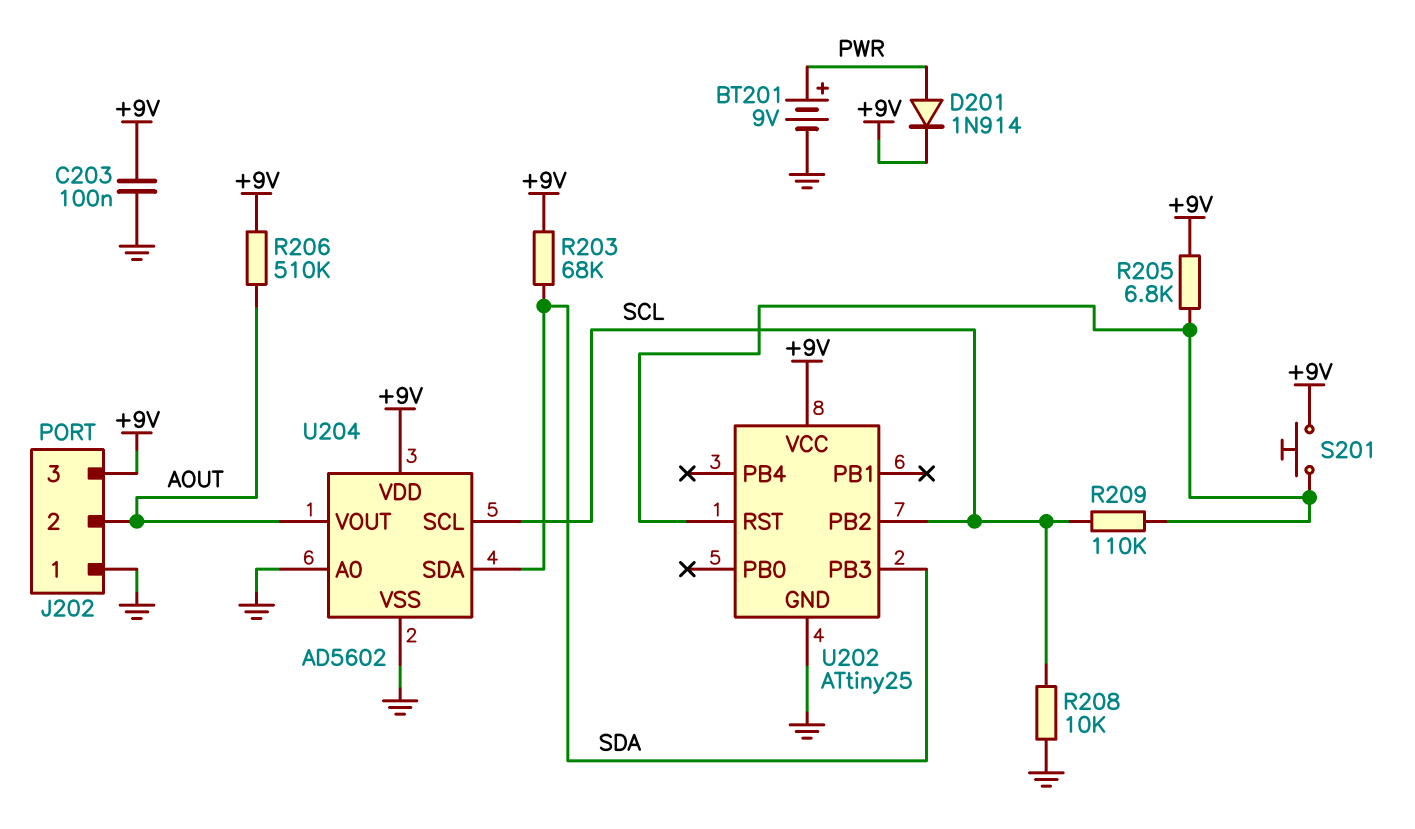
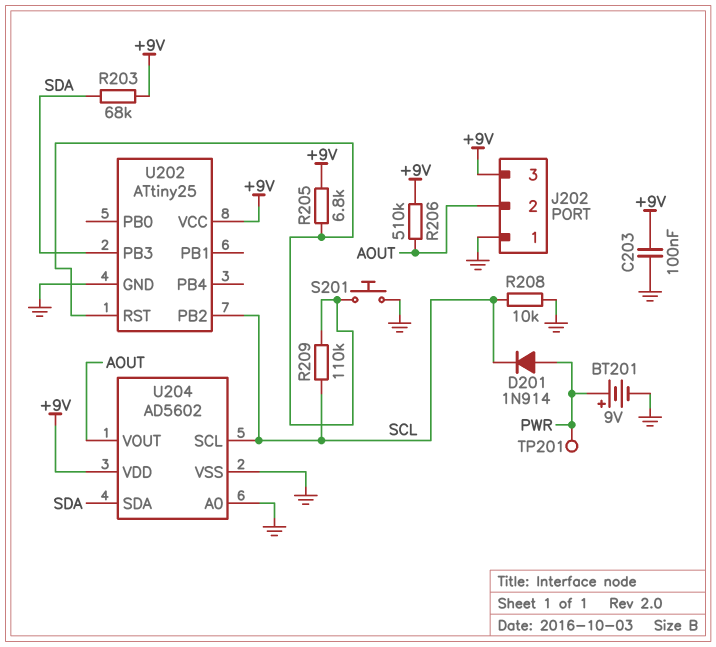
D201: diode 1N914 (A PWR, K +9V) -> diode 1N914 (A PWR, K SCL)
S201: button (+9V, U202/RST) -> button (GND, U202/RST)
TP201: none -> test point (PWR)

